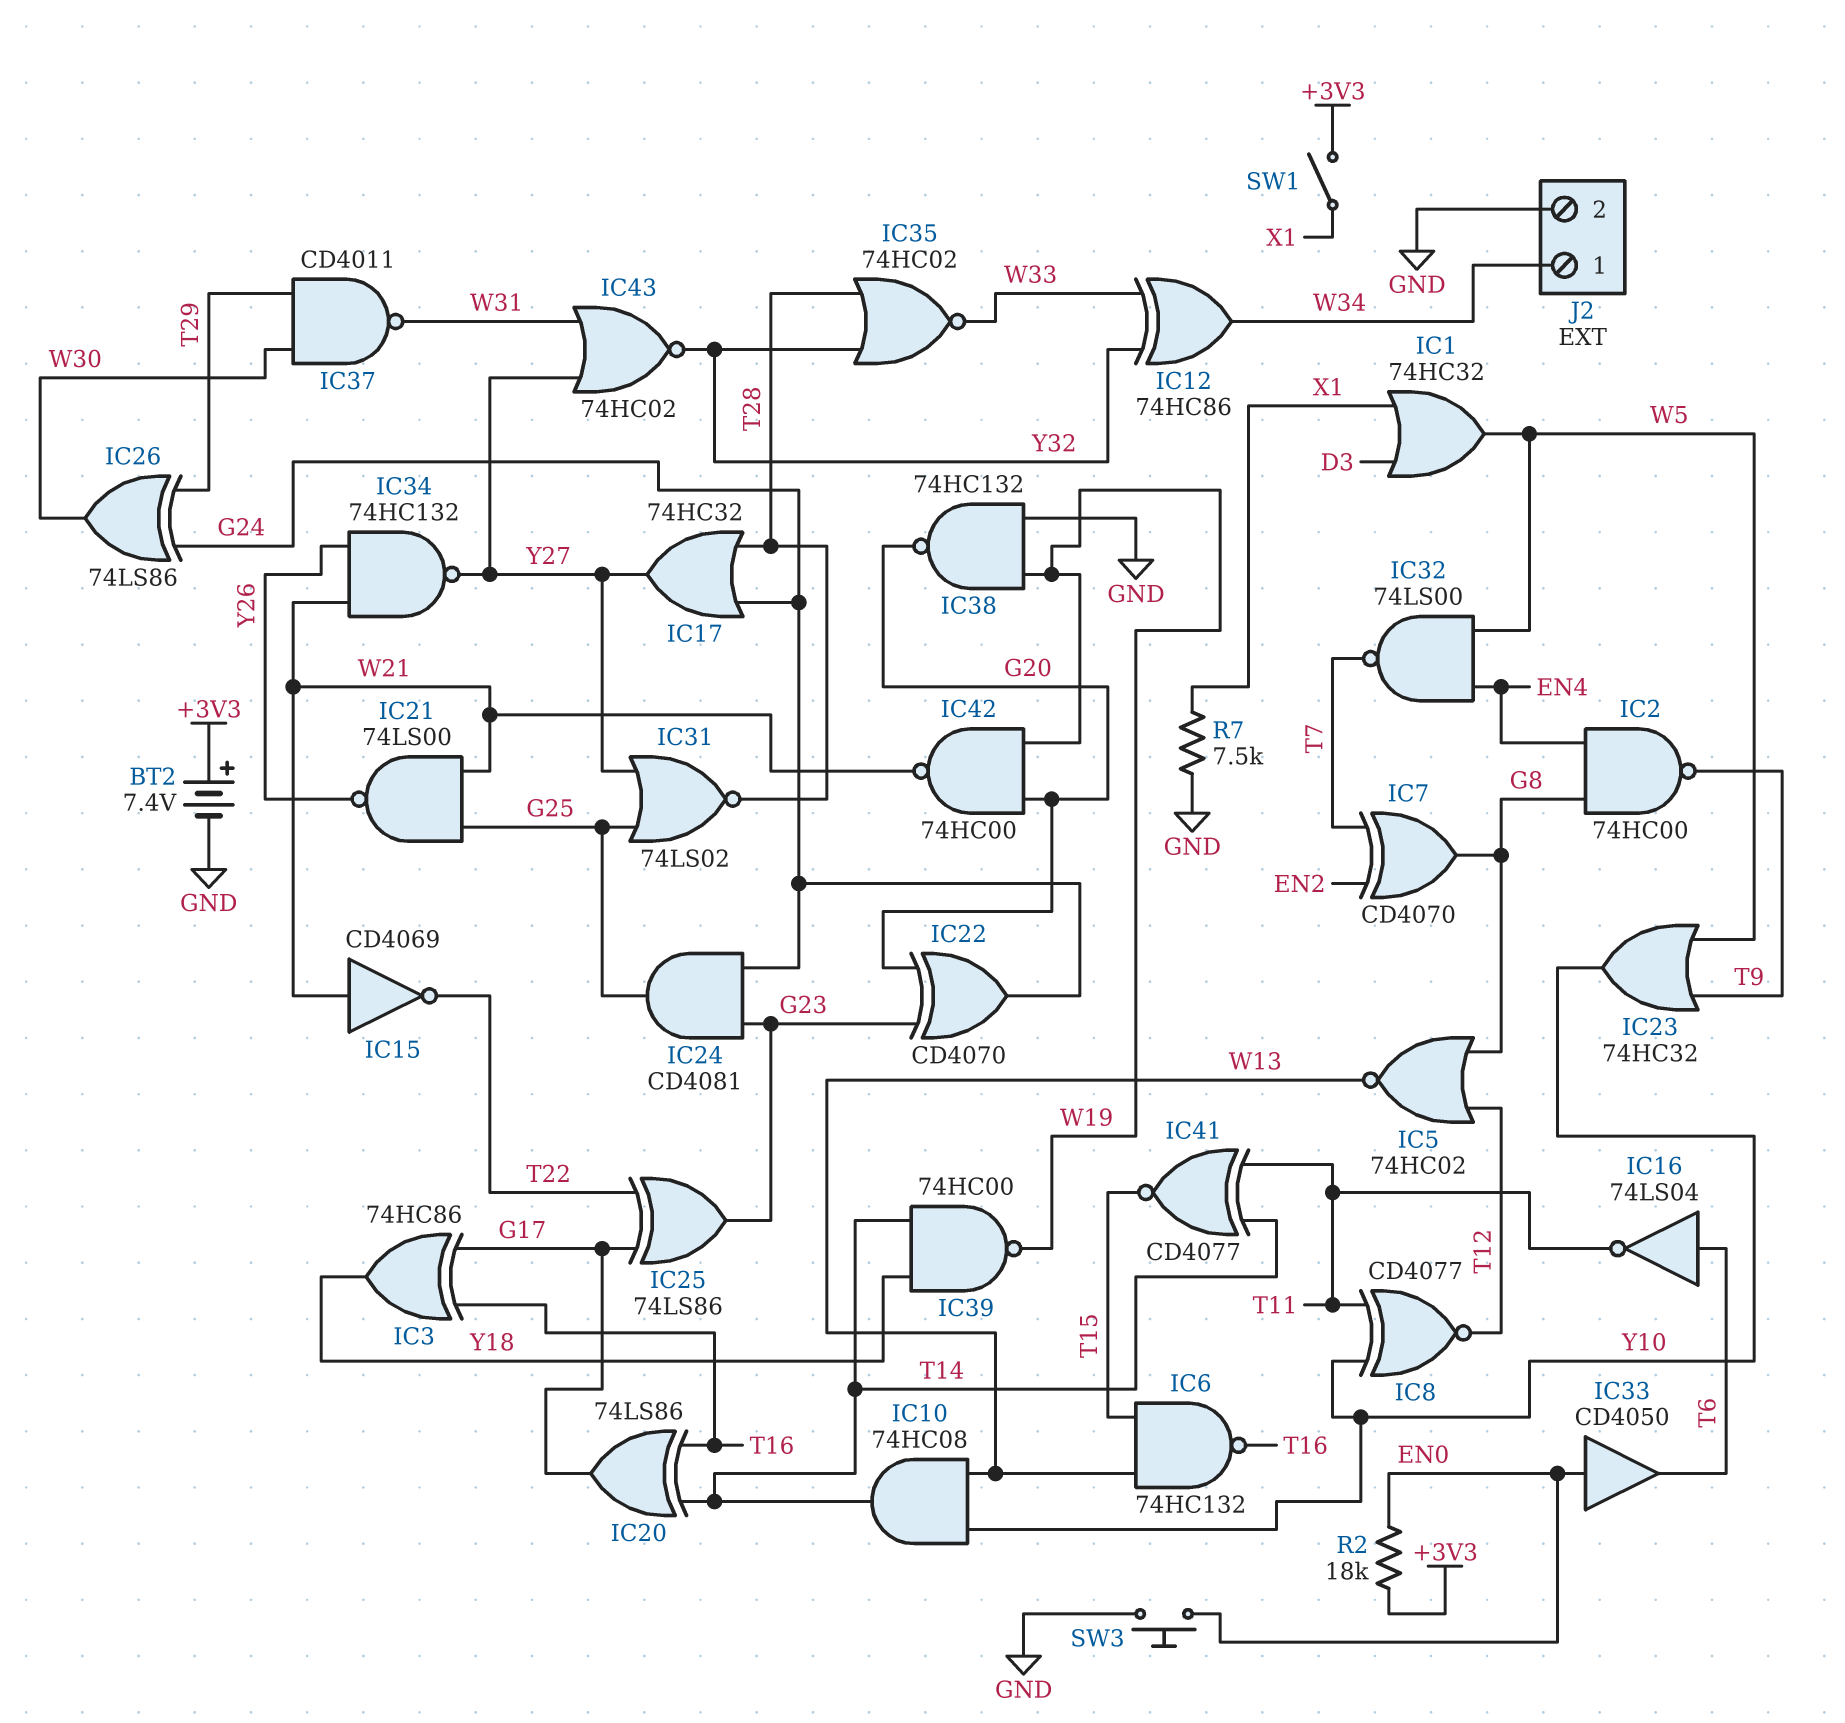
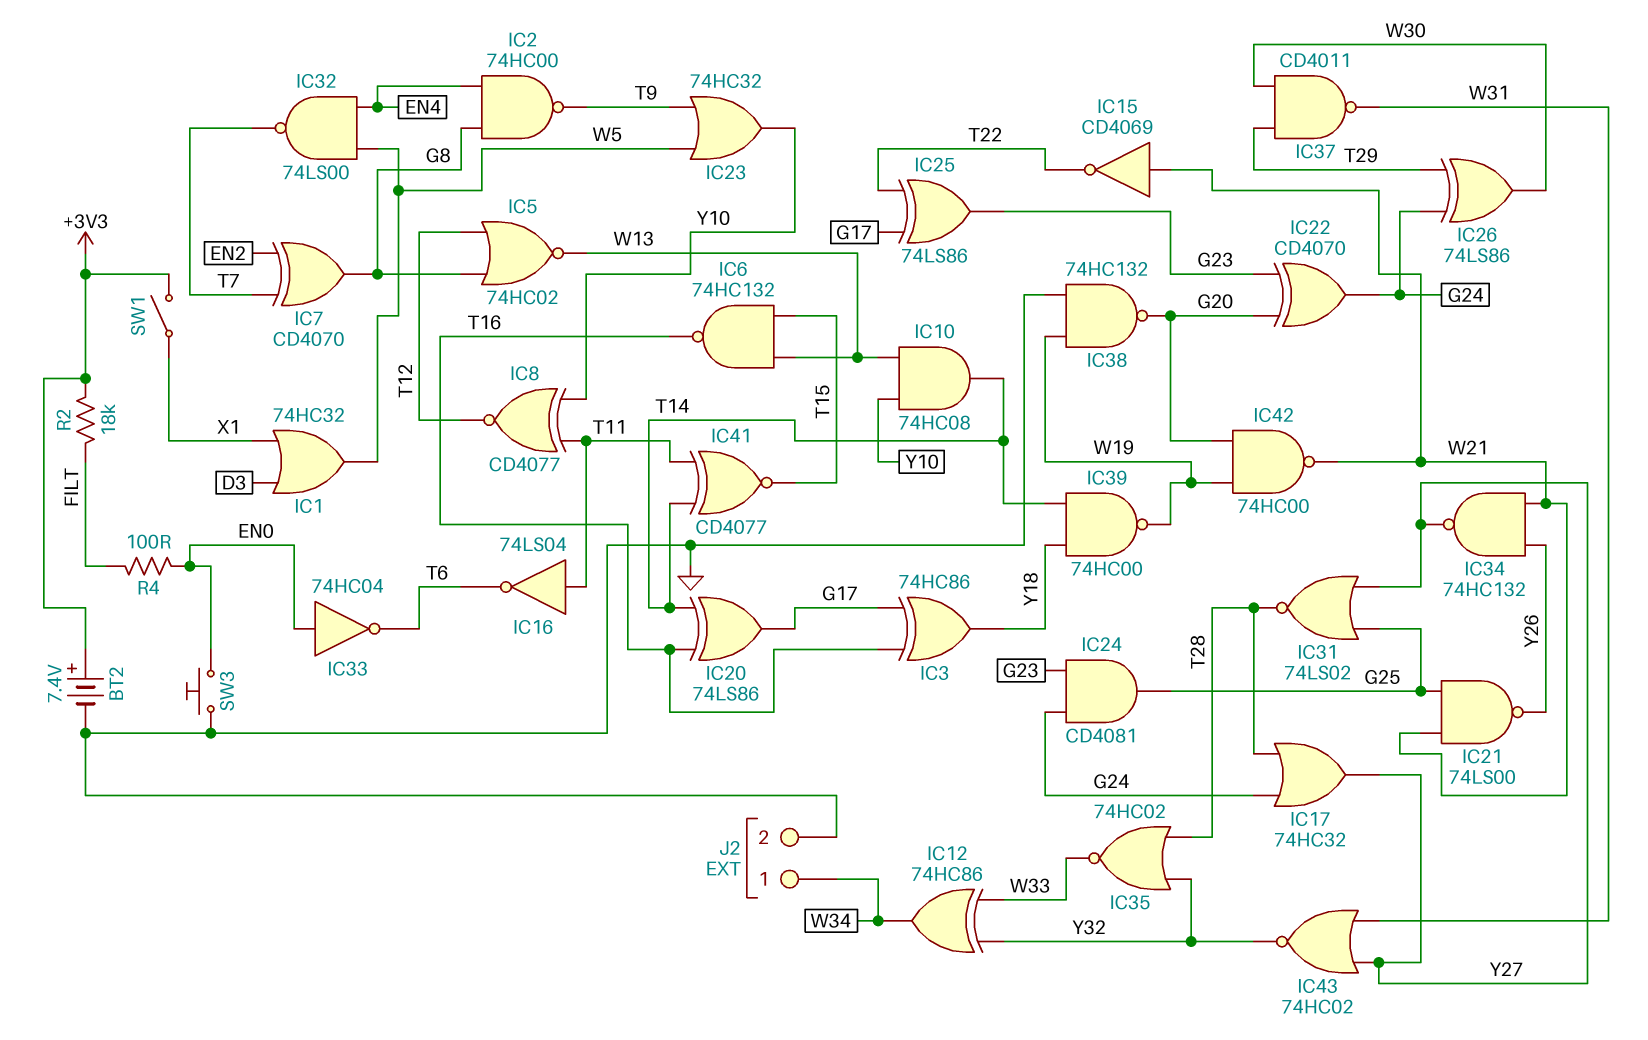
IC16: NOT 74LS04 (in T6, out T11) -> NOT 74LS04 (in T11, out T6)
IC33: buffer CD4050 (in EN0, out T6) -> NOT 74HC04 (in EN0, out T6)
R2: 18k (+3V3, EN0) -> 18k (+3V3, FILT)
R4: none -> 100 (EN0, FILT)
R7: 7.5k (GND, X1) -> none

